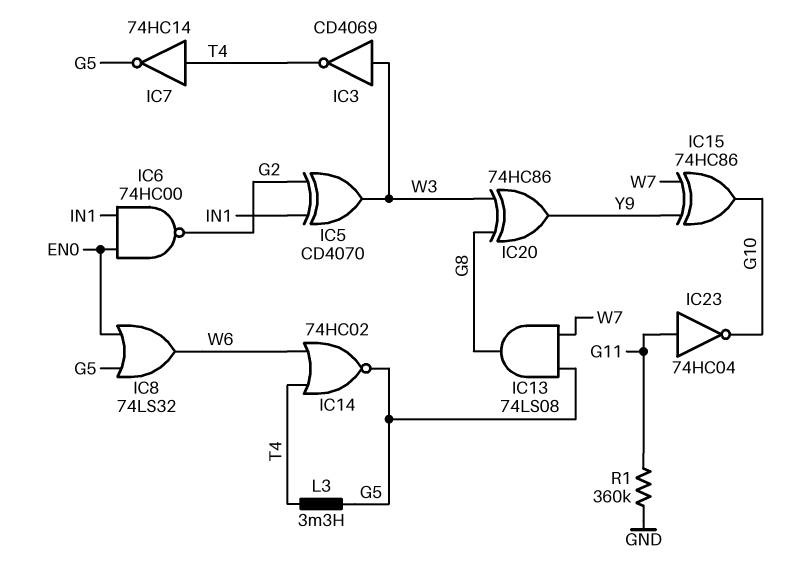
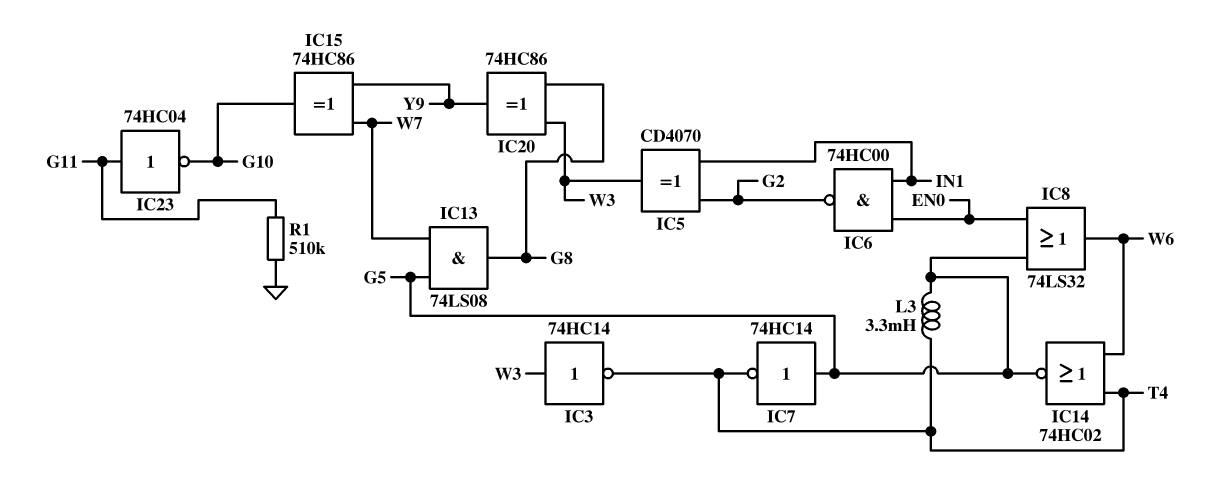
IC3: NOT CD4069 (in W3, out T4) -> NOT 74HC14 (in W3, out T4)
IC7: NOT 74HC14 (in T4, out G5) -> NOT 74HC14 (in G5, out T4)
R1: 360k (G11, GND) -> 510k (G11, GND)

